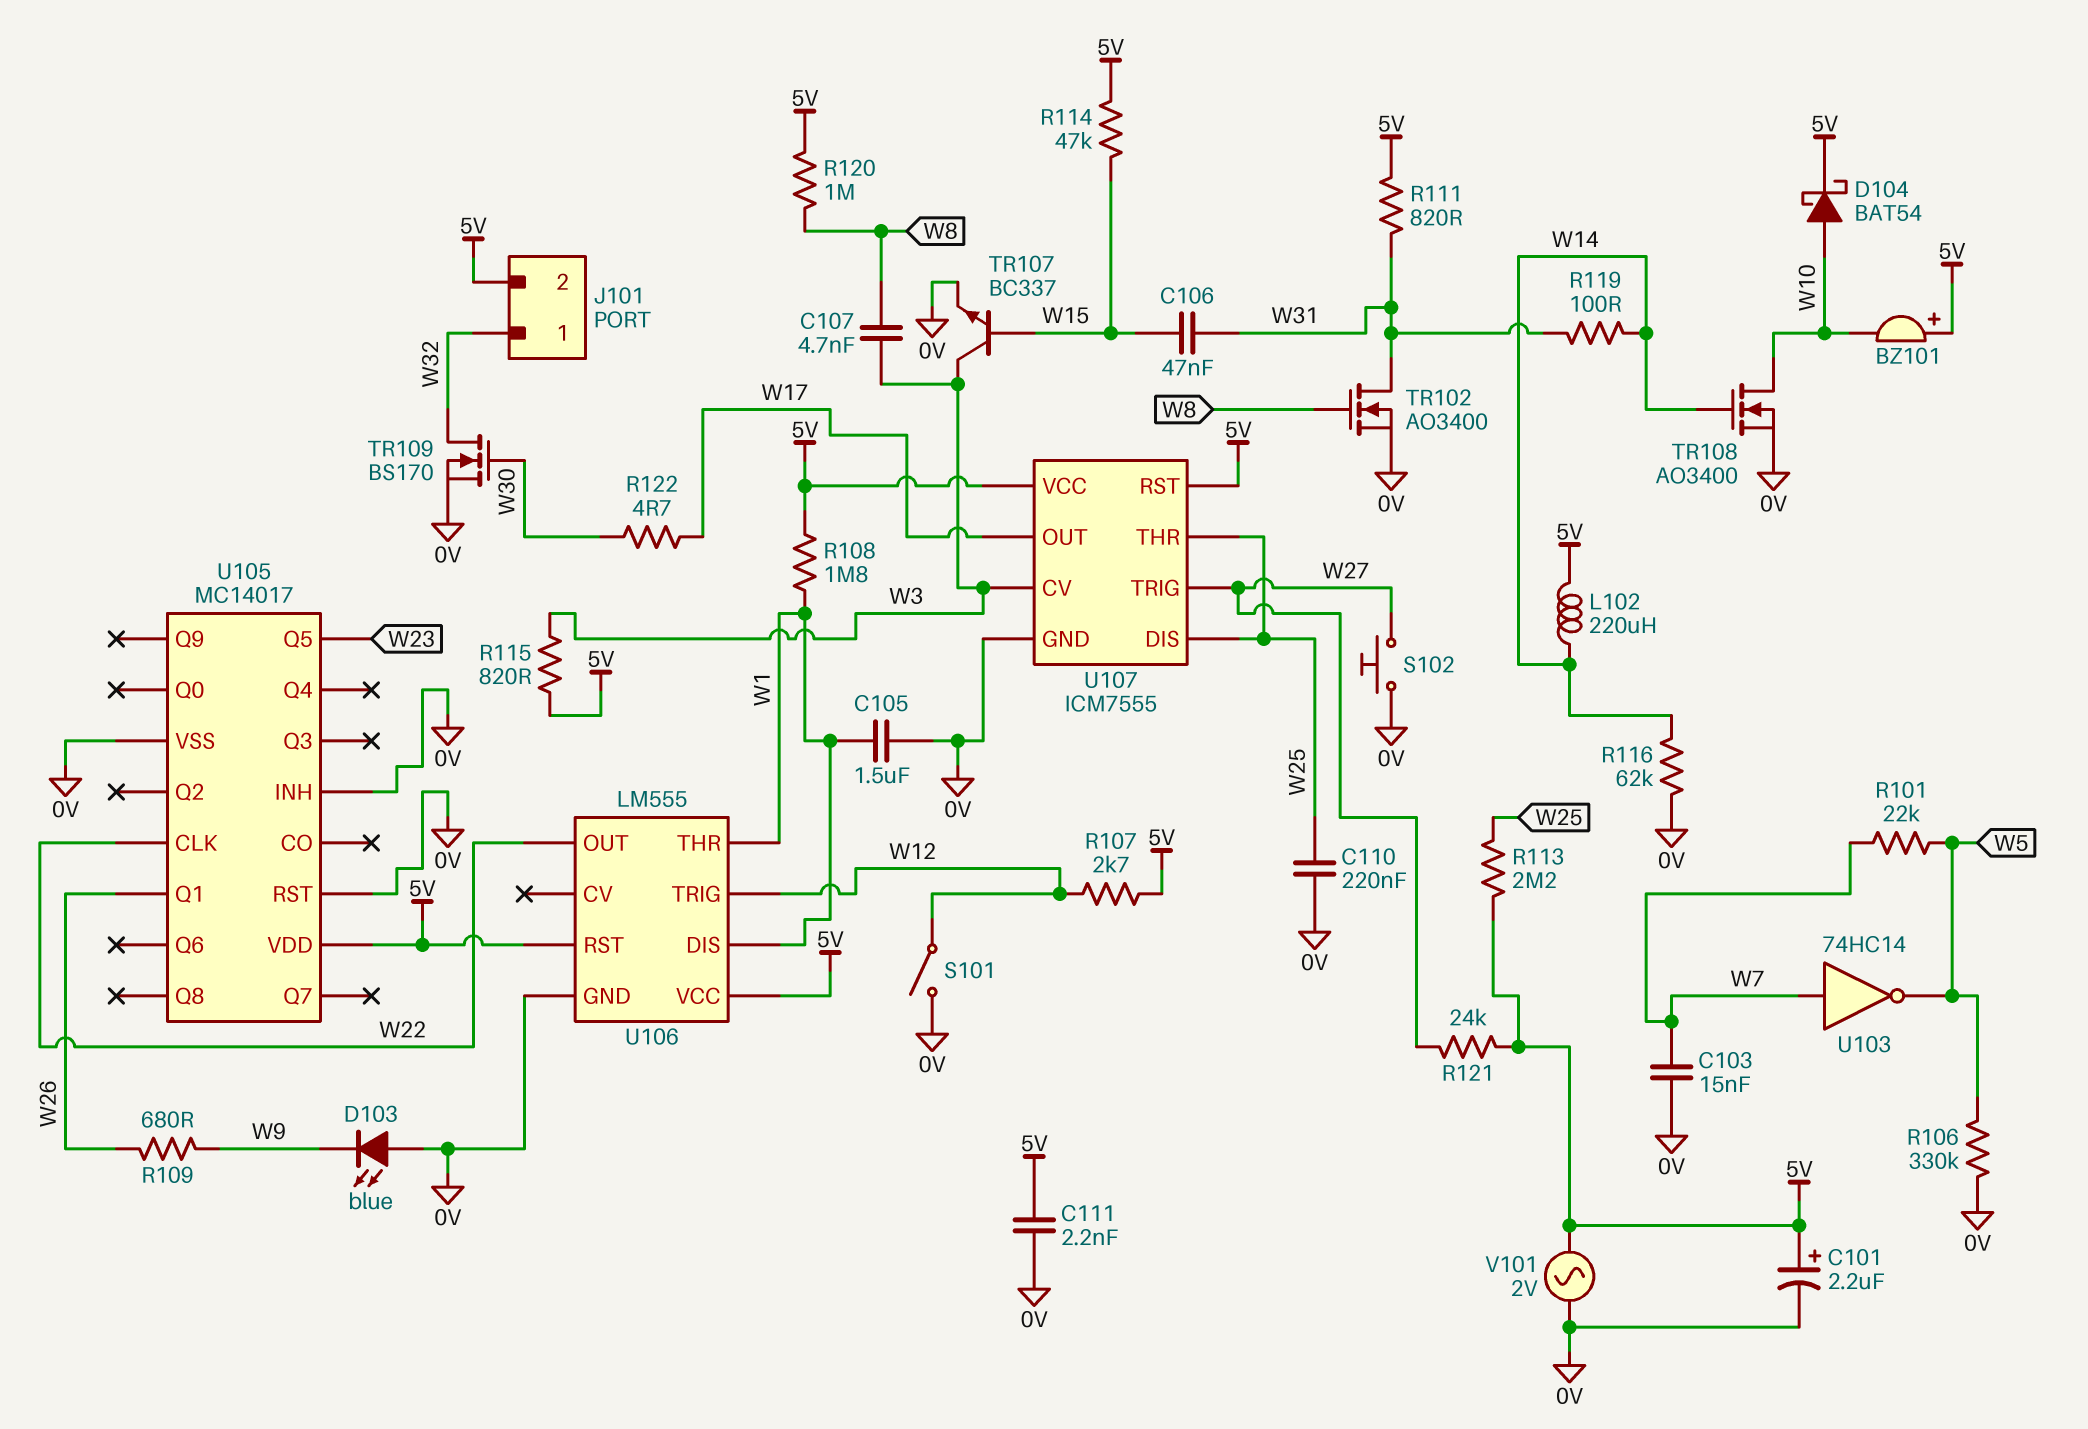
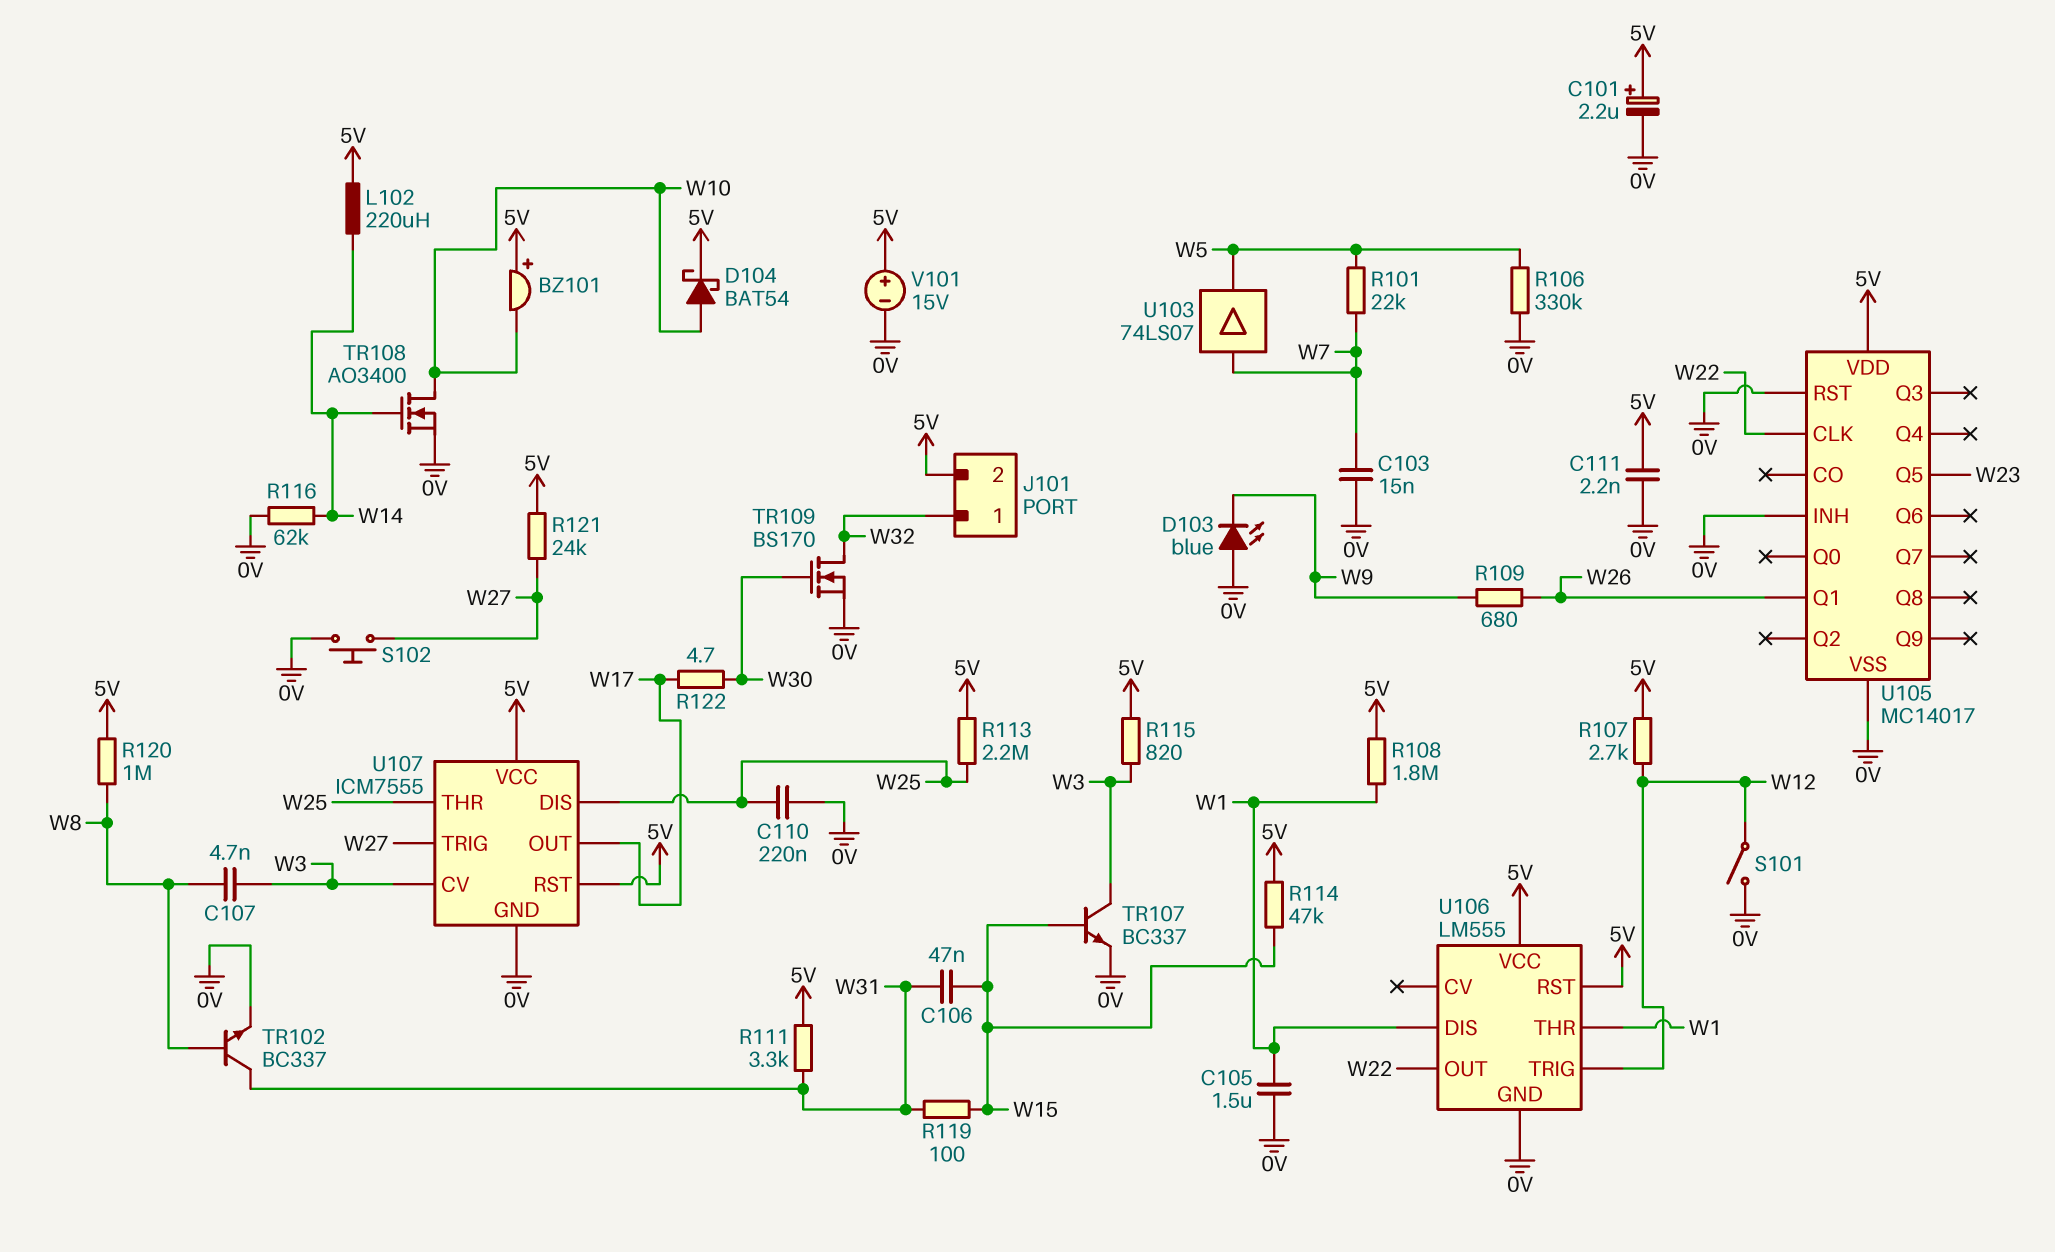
R111: 820 (5V, W31) -> 3.3k (5V, W31)
R119: 100 (W14, W31) -> 100 (W15, W31)
TR102: NMOS AO3400 (G W8, D W31, S 0V) -> NPN BC337 (B W8, C W31, E 0V)
U103: NOT 74HC14 (in W7, out W5) -> buffer 74LS07 (in W7, out W5)
V101: AC 2V (0V, 5V) -> 15V (plus 5V, minus 0V)

